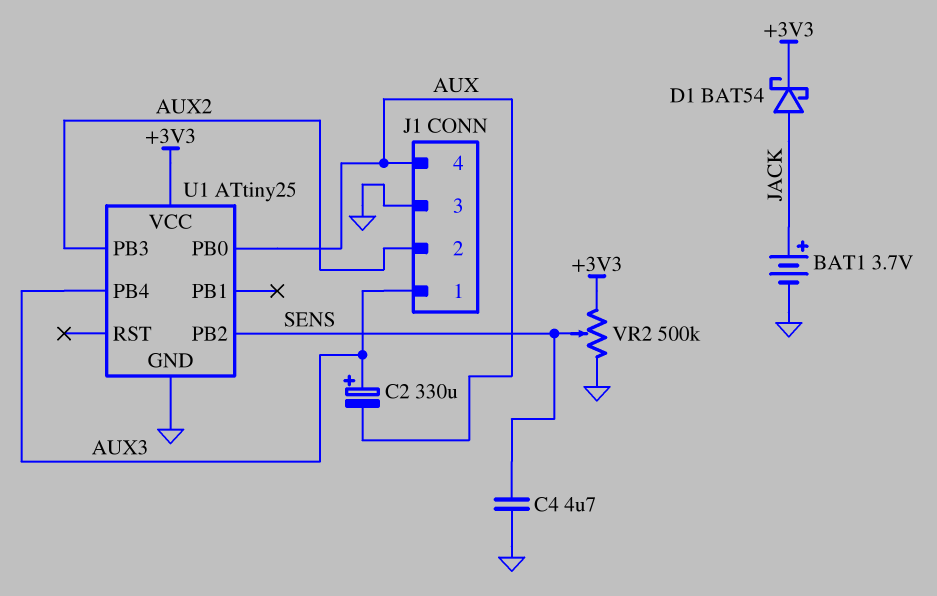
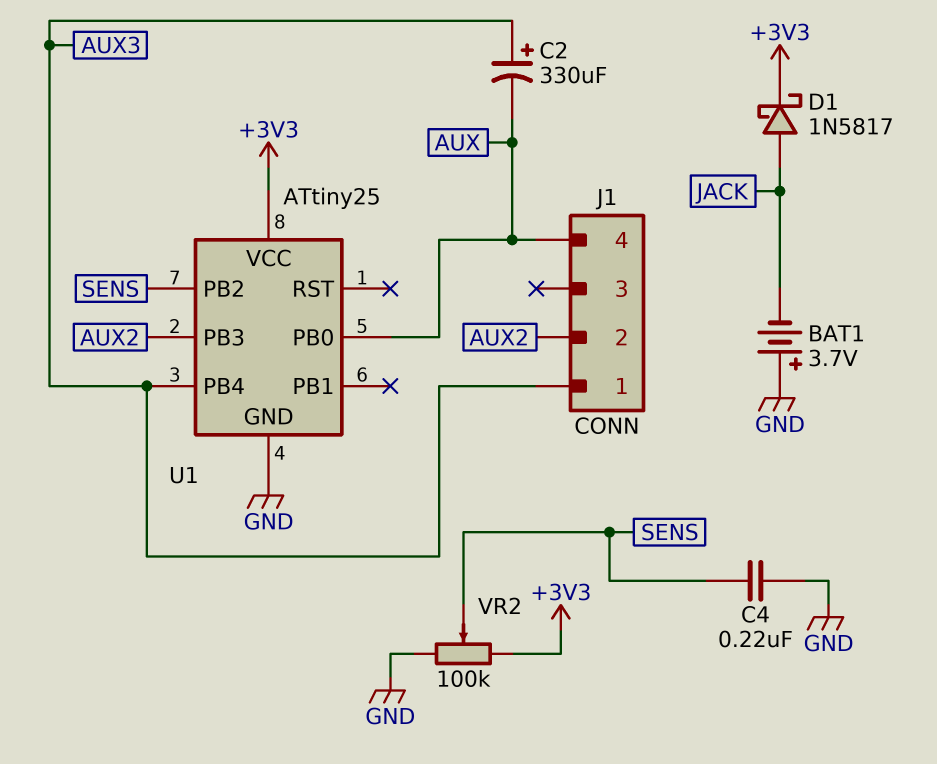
BAT1: 3.7V (plus JACK, minus GND) -> 3.7V (plus GND, minus JACK)
C4: 4.7uF (GND, SENS) -> 220nF (GND, SENS)
D1: schottky BAT54 (A JACK, K +3V3) -> schottky 1N5817 (A JACK, K +3V3)
J1 pin 3: GND -> none
VR2: 500k (+3V3, GND, wiper SENS) -> 100k (+3V3, GND, wiper SENS)

